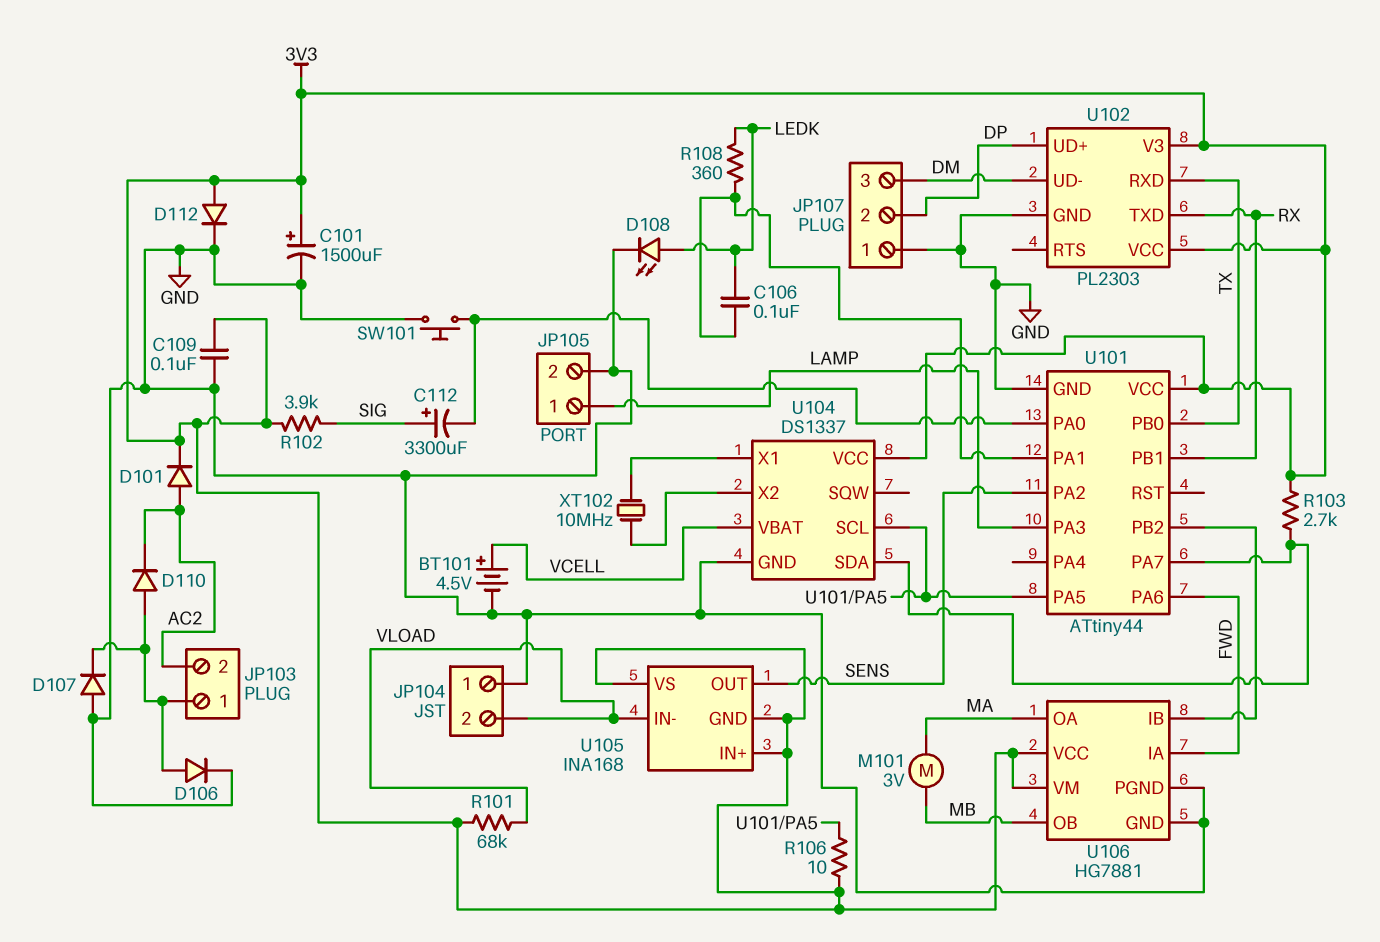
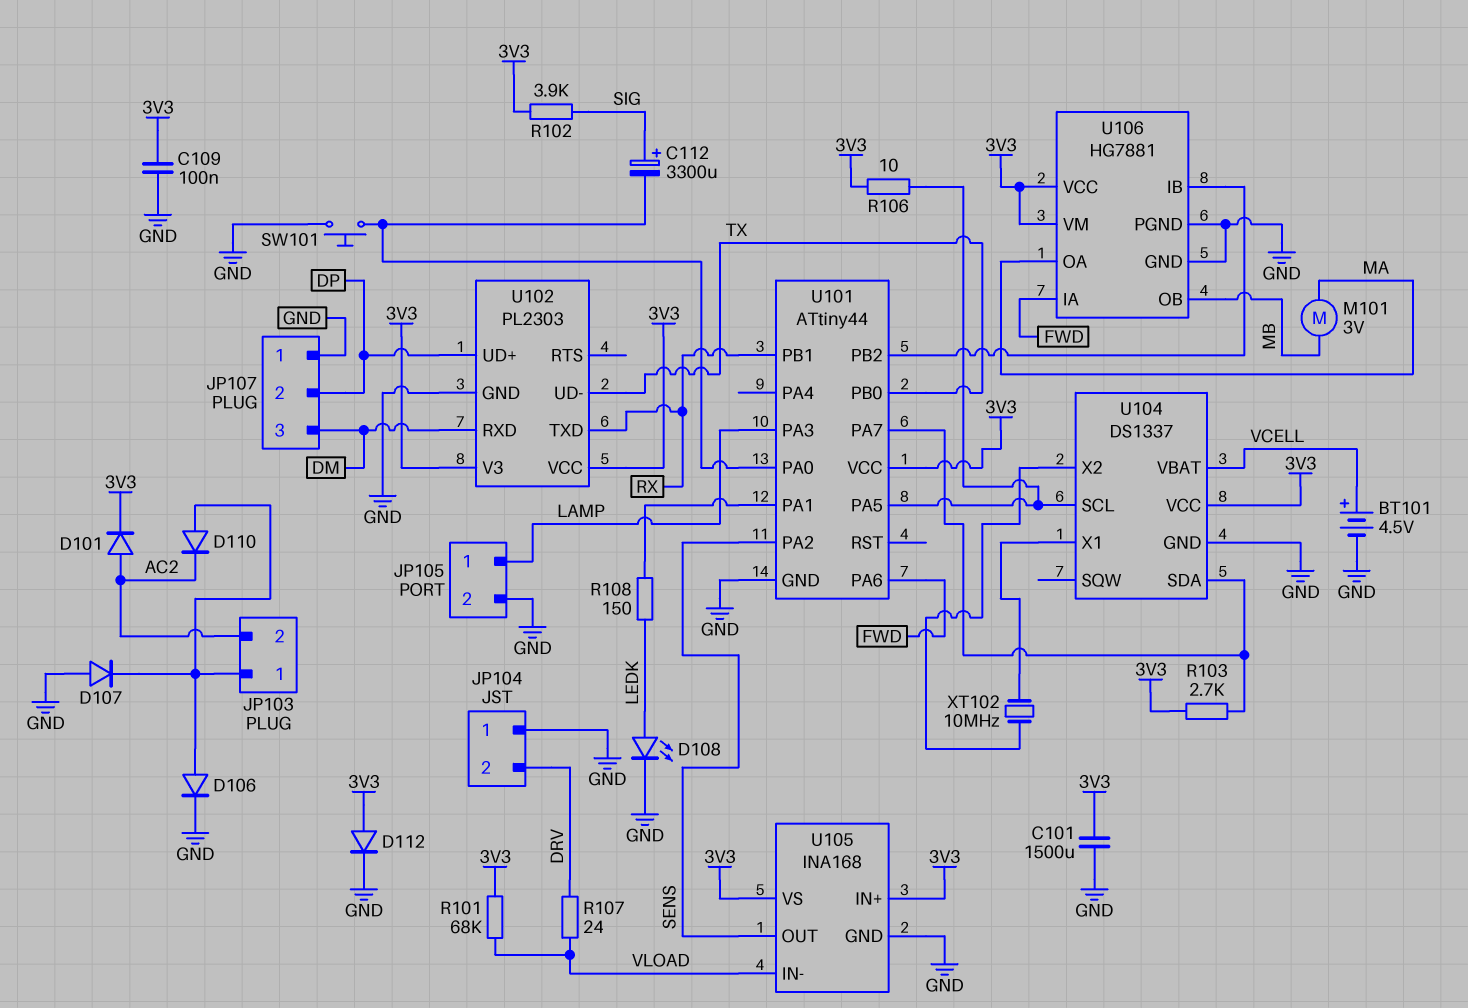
C101: 1500uF (plus 3V3, minus GND) -> 1500uF (3V3, GND)
C106: 100nF (LEDK, U101/PA1) -> none
JP104 pin 2: VLOAD -> DRV
R107: none -> 24 (DRV, VLOAD)
R108: 360 (LEDK, U101/PA1) -> 150 (LEDK, U101/PA1)
U102 pin RXD: TX -> DM
U102 pin UD-: DM -> TX
U105 pin GND: 3V3 -> GND

